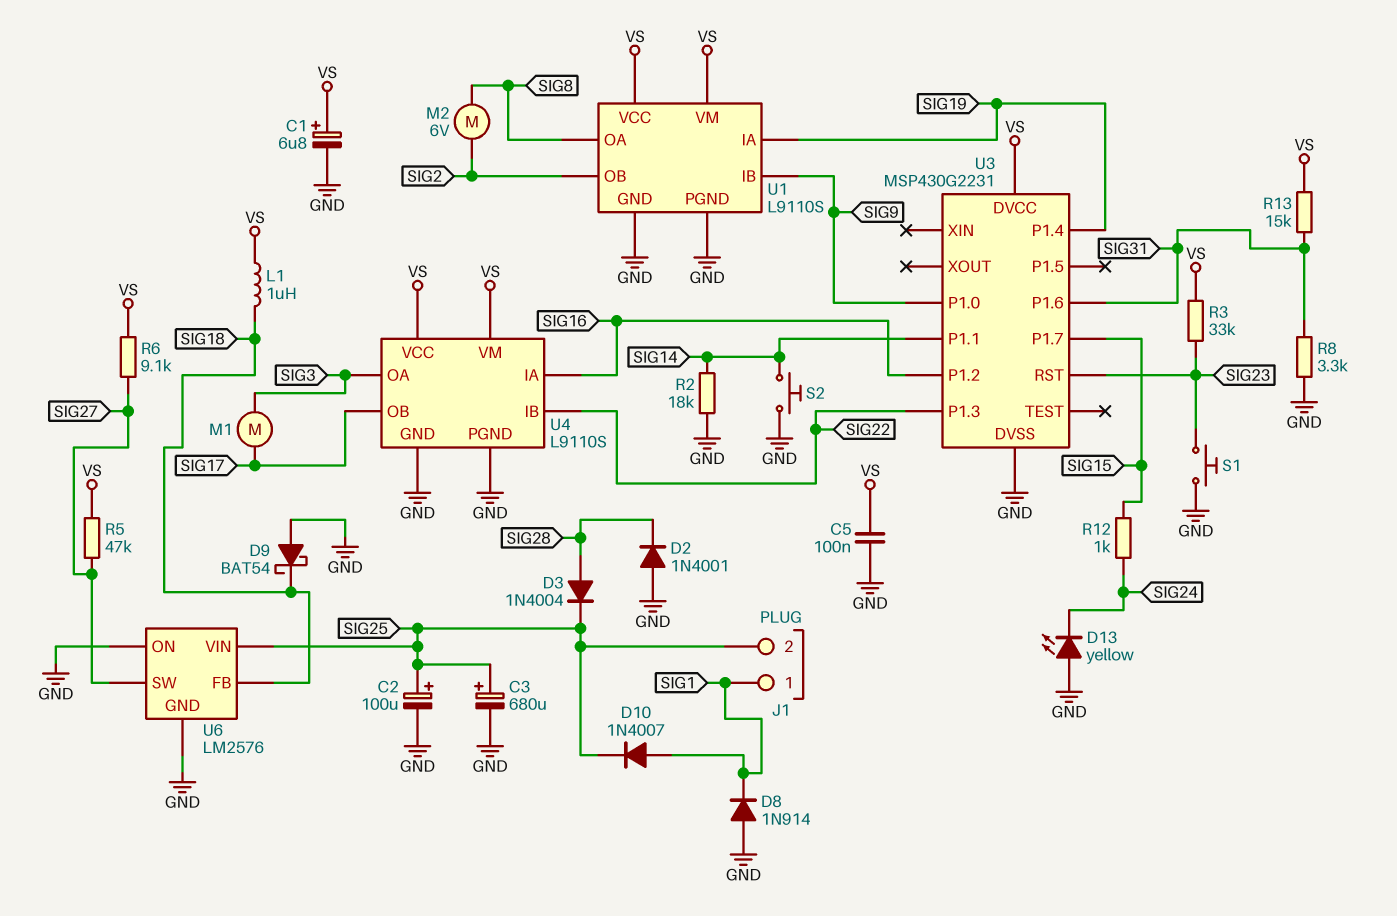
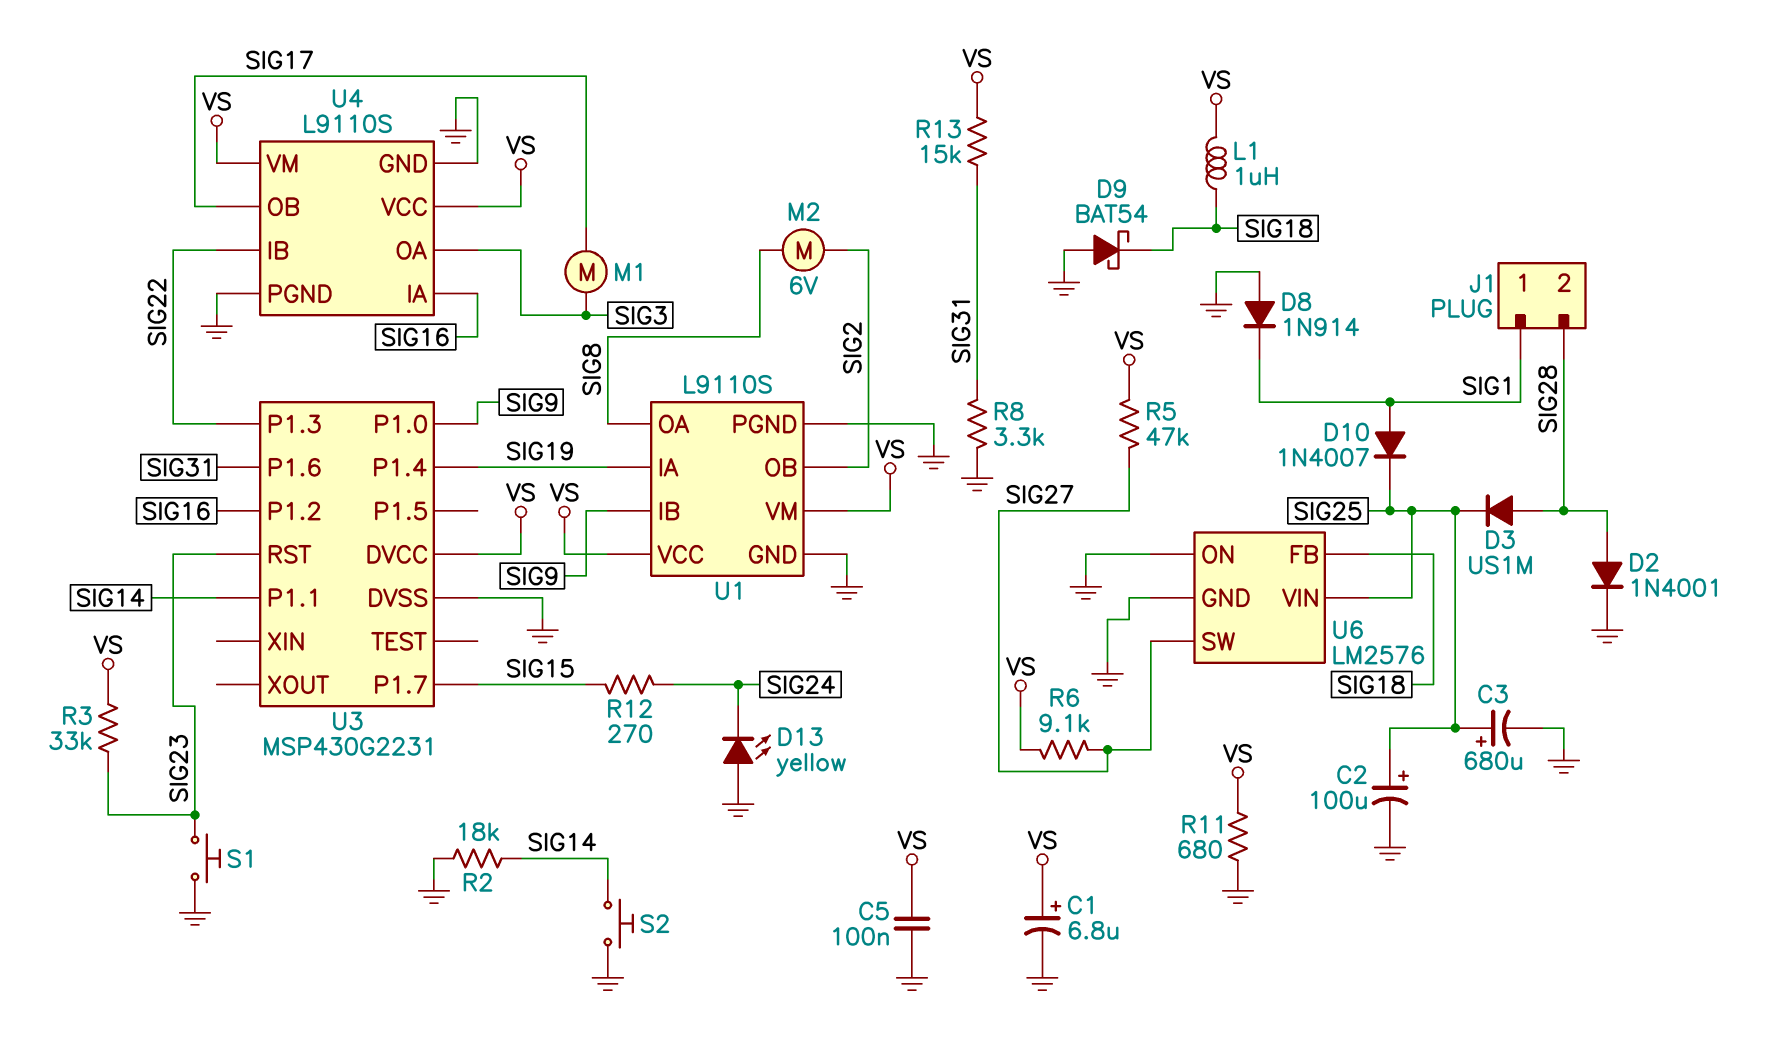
D2: diode 1N4001 (A GND, K SIG28) -> diode 1N4001 (A SIG28, K GND)
D3: diode 1N4004 (A SIG28, K SIG25) -> diode US1M (A SIG28, K SIG25)
J1 pin 2: SIG25 -> SIG28
R11: none -> 680 (GND, VS)
R12: 1k (SIG15, SIG24) -> 270 (SIG15, SIG24)

